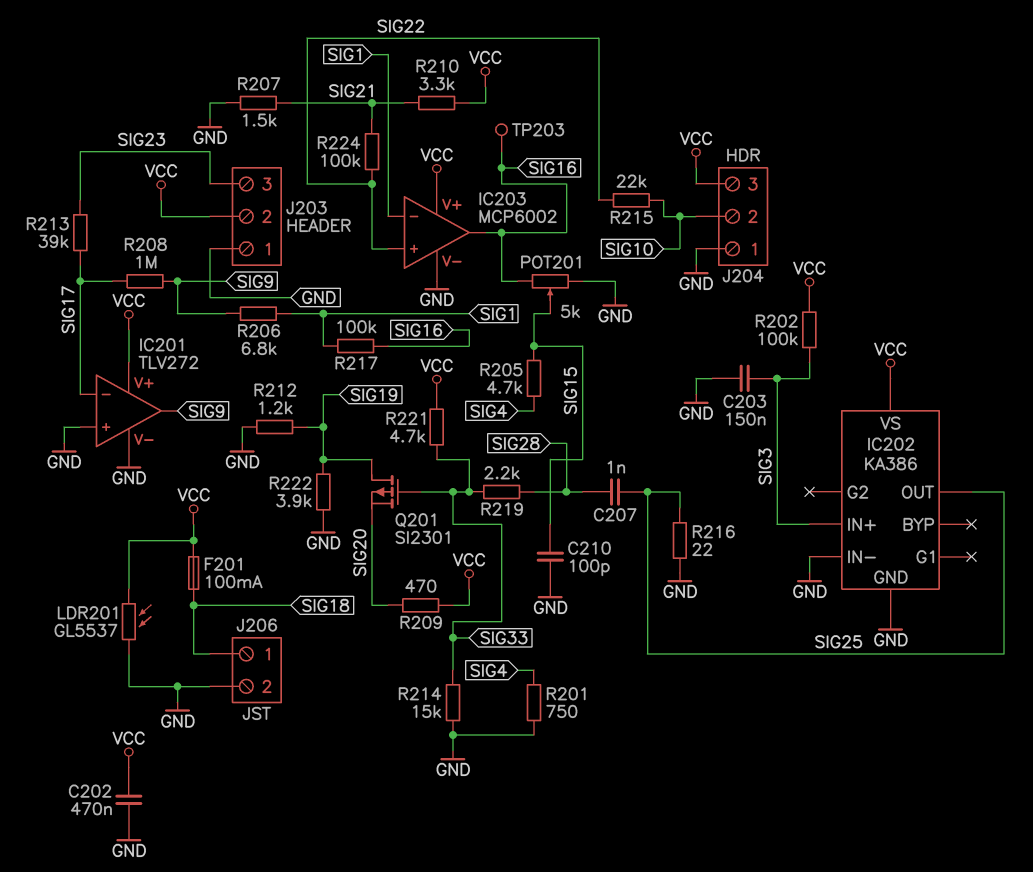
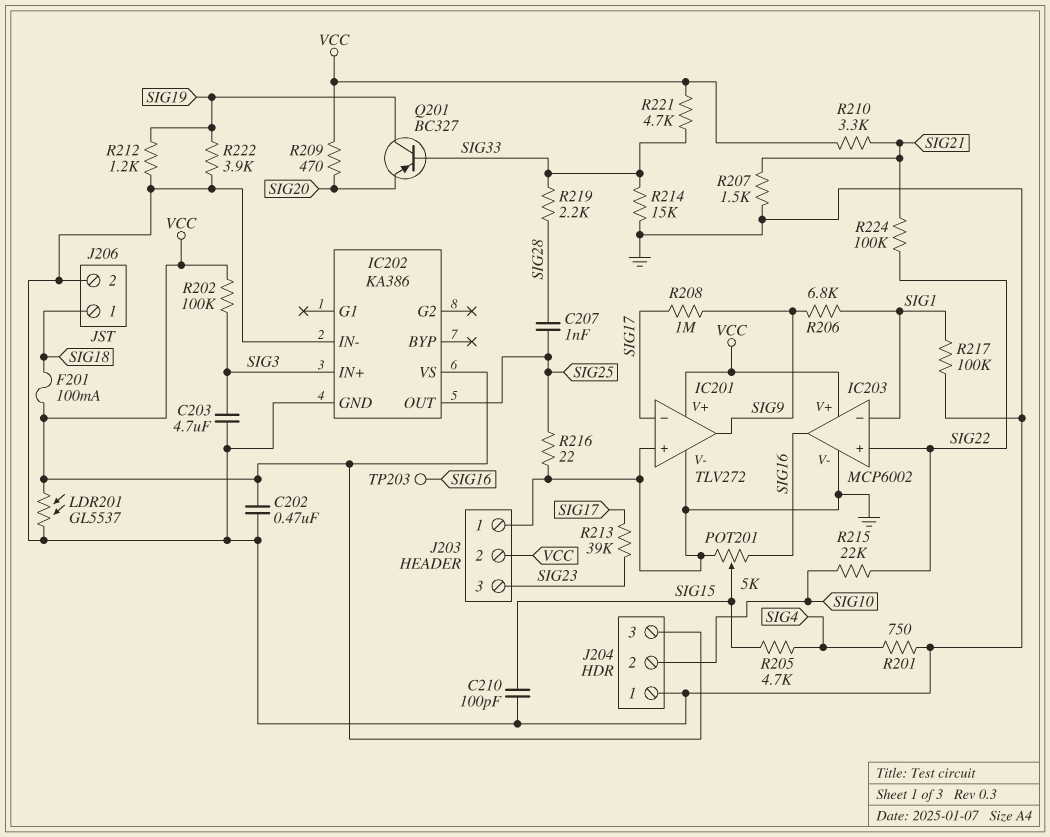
C203: 150nF (GND, SIG3) -> 4.7uF (GND, SIG3)
Q201: PMOS SI2301 (G SIG33, D SIG19, S SIG20) -> PNP BC327 (B SIG33, C SIG19, E SIG20)
R217: 100k (SIG1, SIG16) -> 100k (GND, SIG1)

